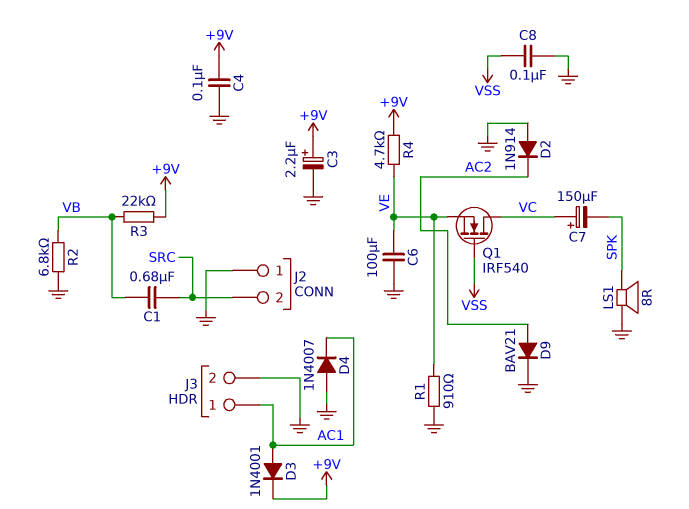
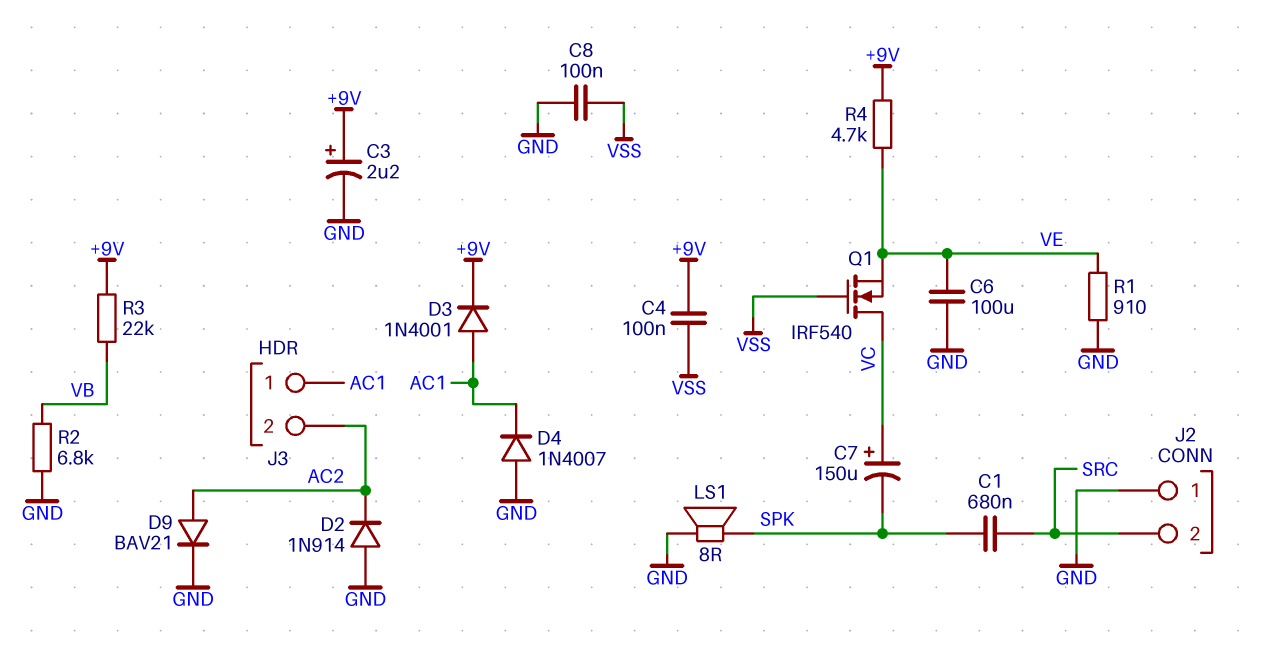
C1: 680nF (SRC, VB) -> 680nF (SPK, SRC)
C4: 100nF (+9V, GND) -> 100nF (+9V, VSS)
J3 pin 2: GND -> AC2

